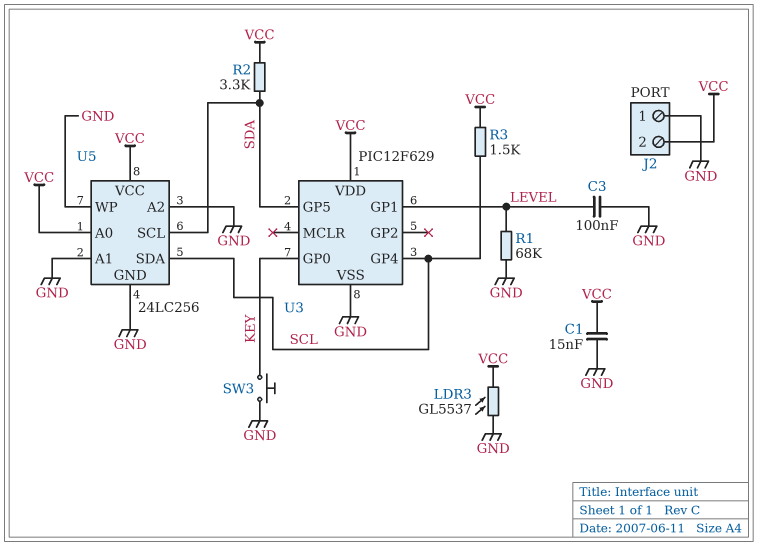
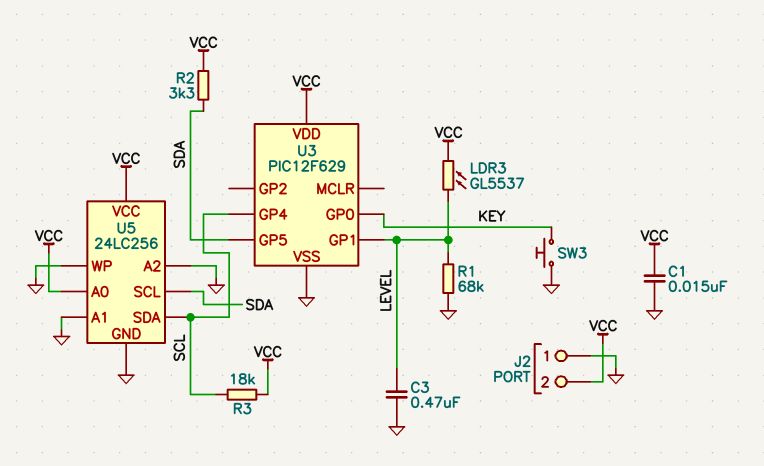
C3: 100nF (GND, LEVEL) -> 470nF (GND, LEVEL)
LDR3: GL5537 (GND, VCC) -> GL5537 (LEVEL, VCC)
R3: 1.5k (SCL, VCC) -> 18k (SCL, VCC)

